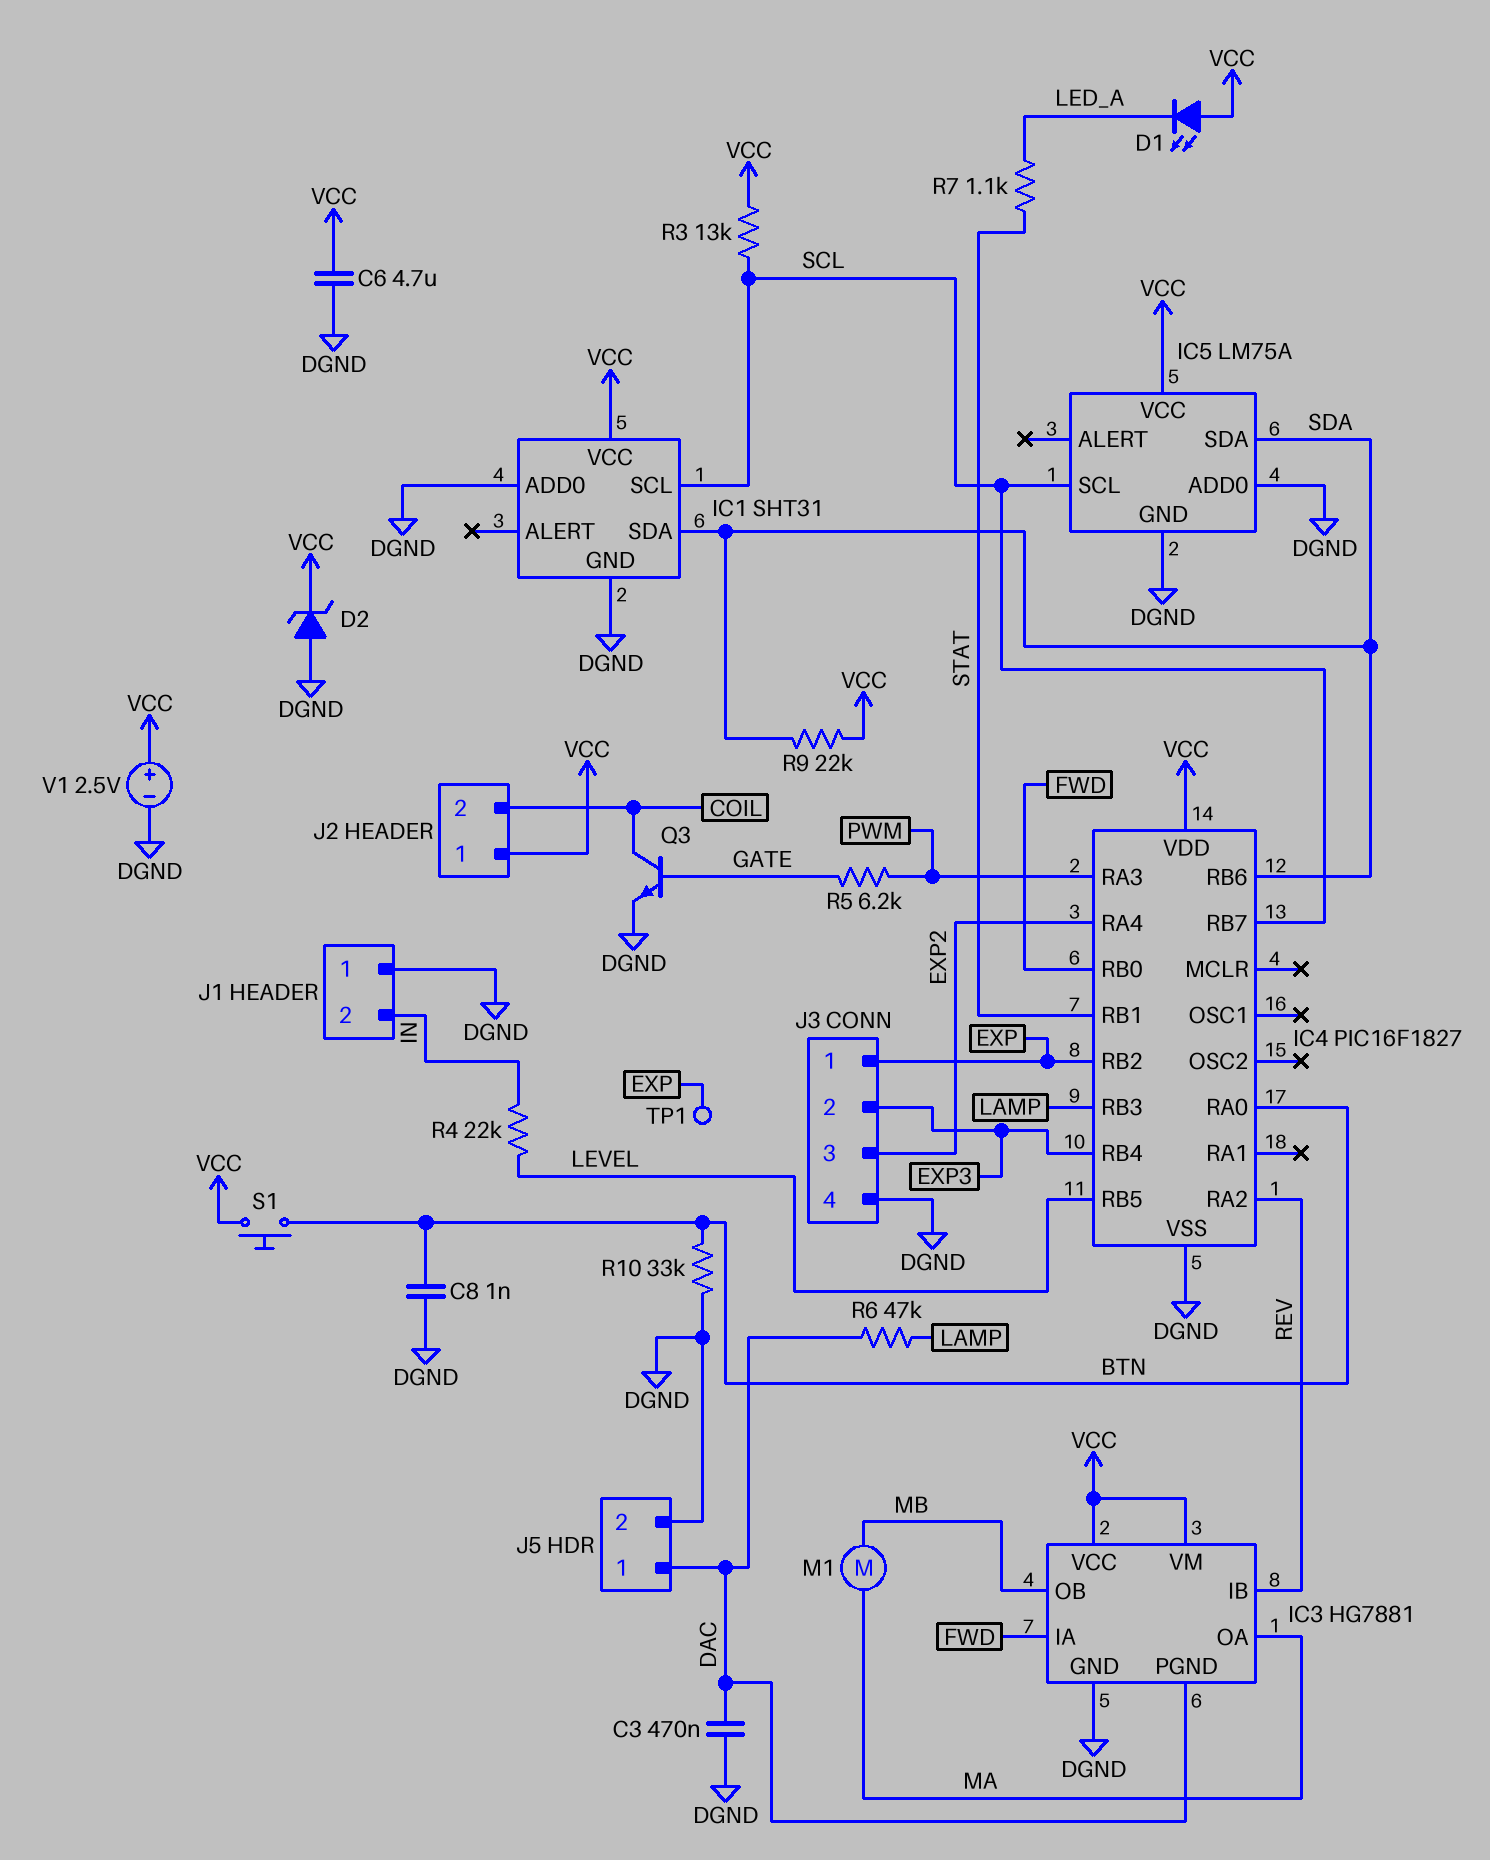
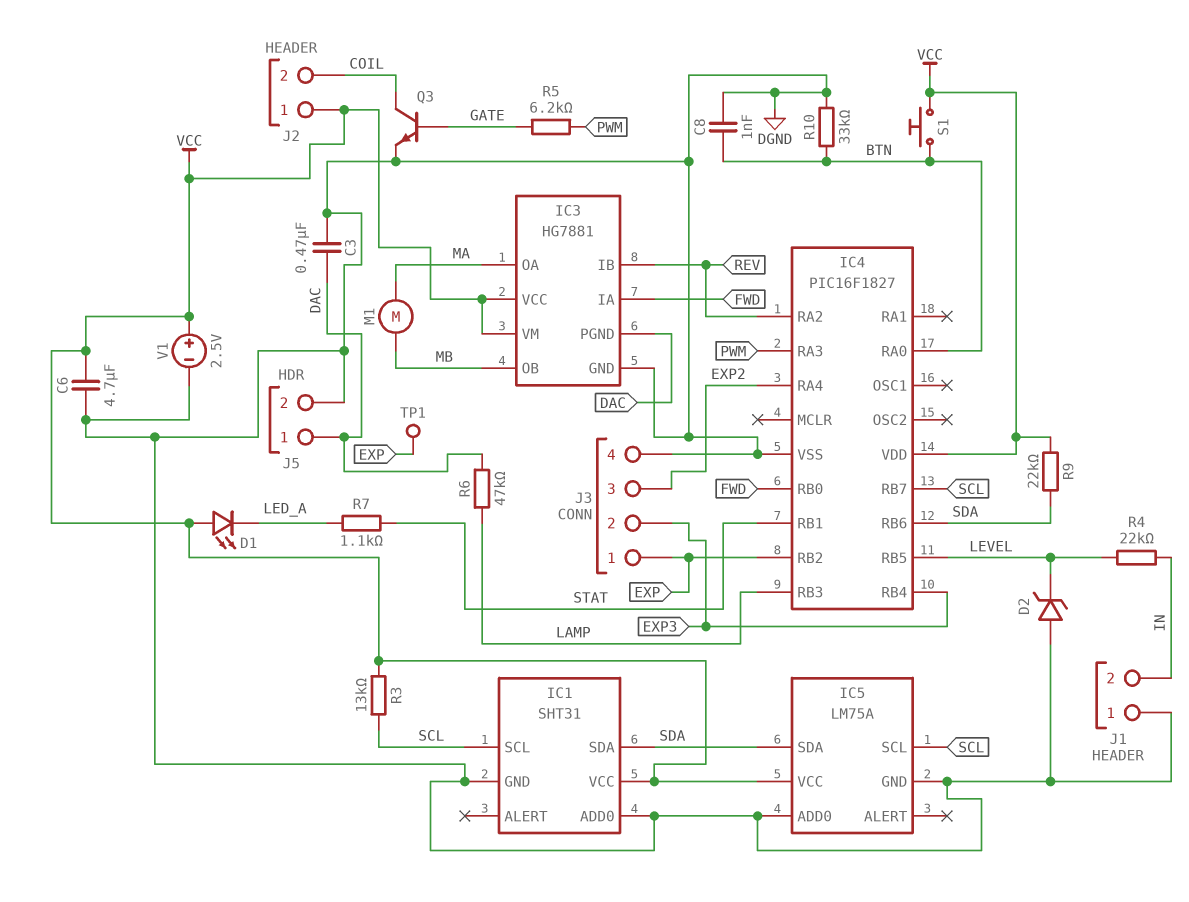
D2: zener (A DGND, K VCC) -> zener (A DGND, K LEVEL)

